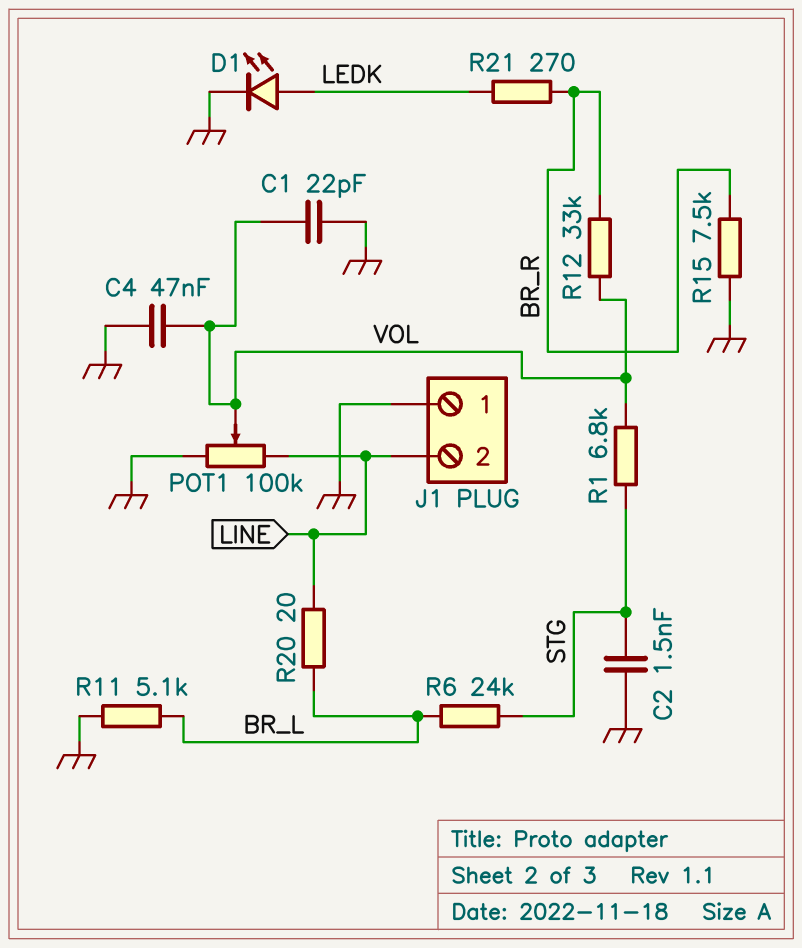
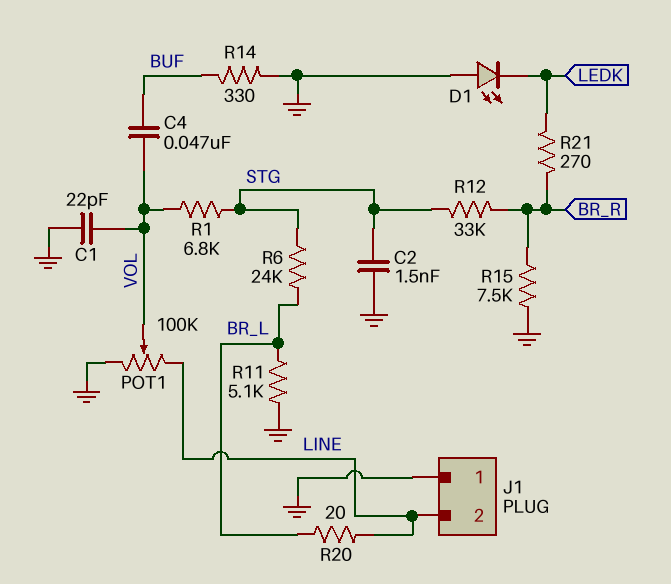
C4: 47nF (GND, VOL) -> 47nF (BUF, VOL)
D1: LED (A LEDK, K GND) -> LED (A GND, K LEDK)
R12: 33k (BR_R, VOL) -> 33k (BR_R, STG)
R14: none -> 330 (BUF, GND)

